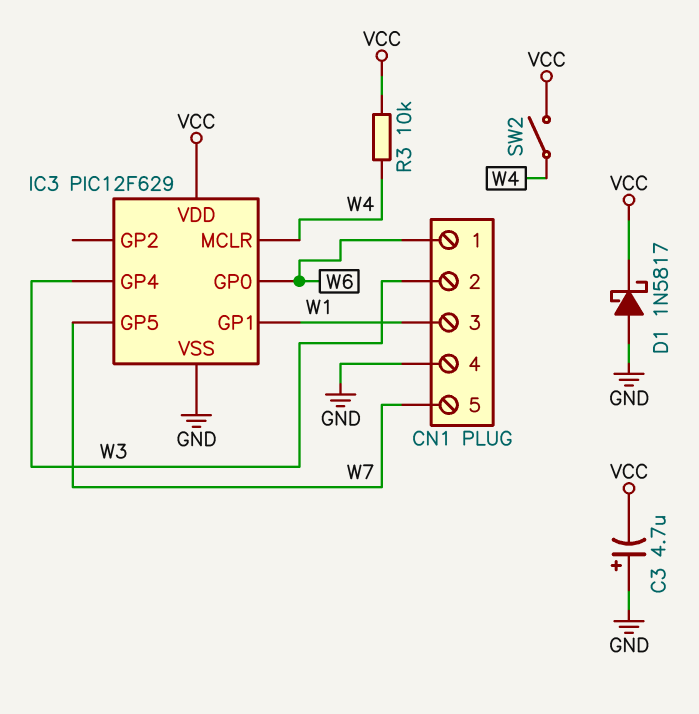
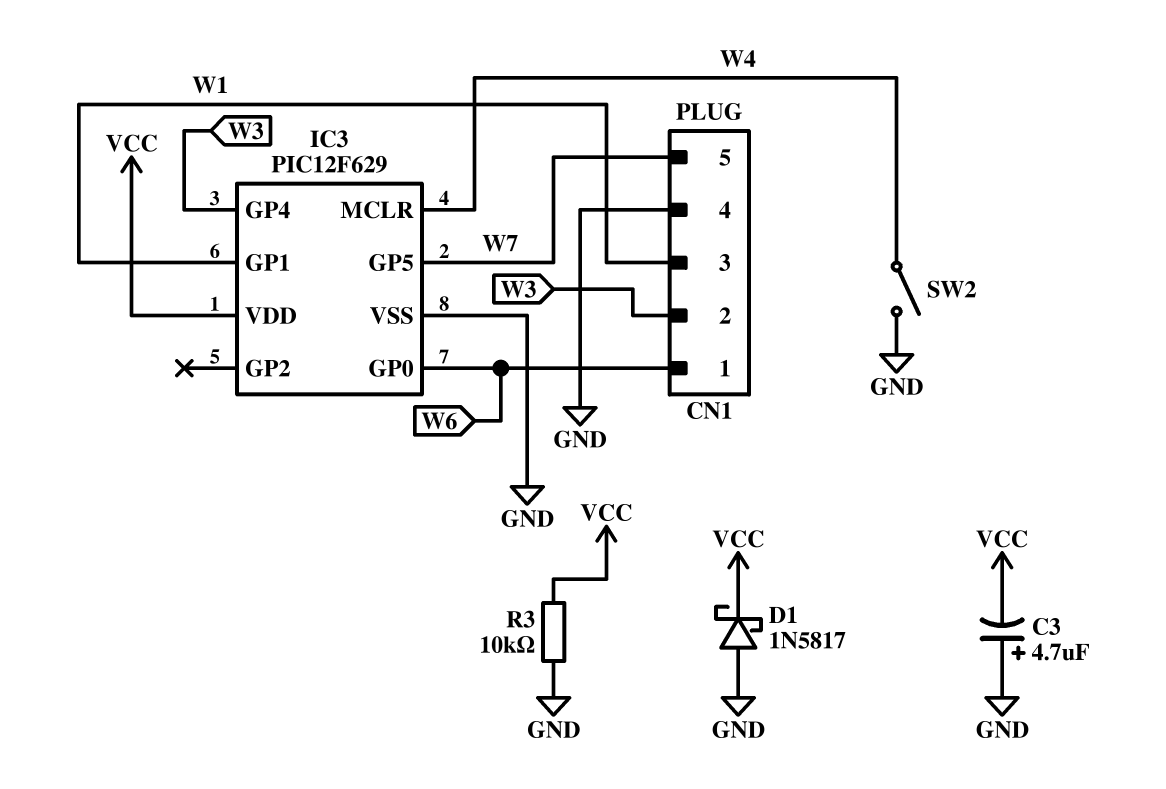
R3: 10k (VCC, W4) -> 10k (GND, VCC)
SW2: switch (VCC, W4) -> switch (GND, W4)

